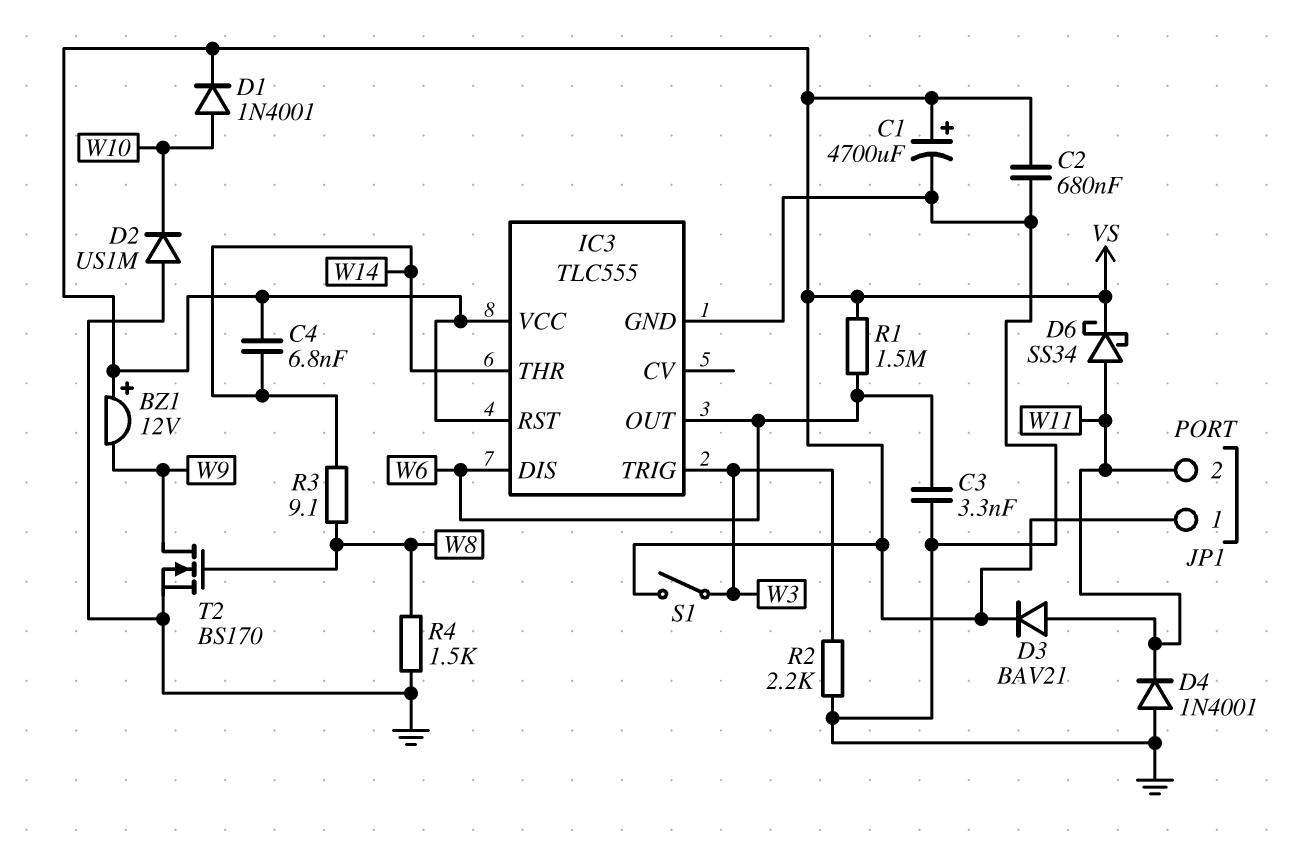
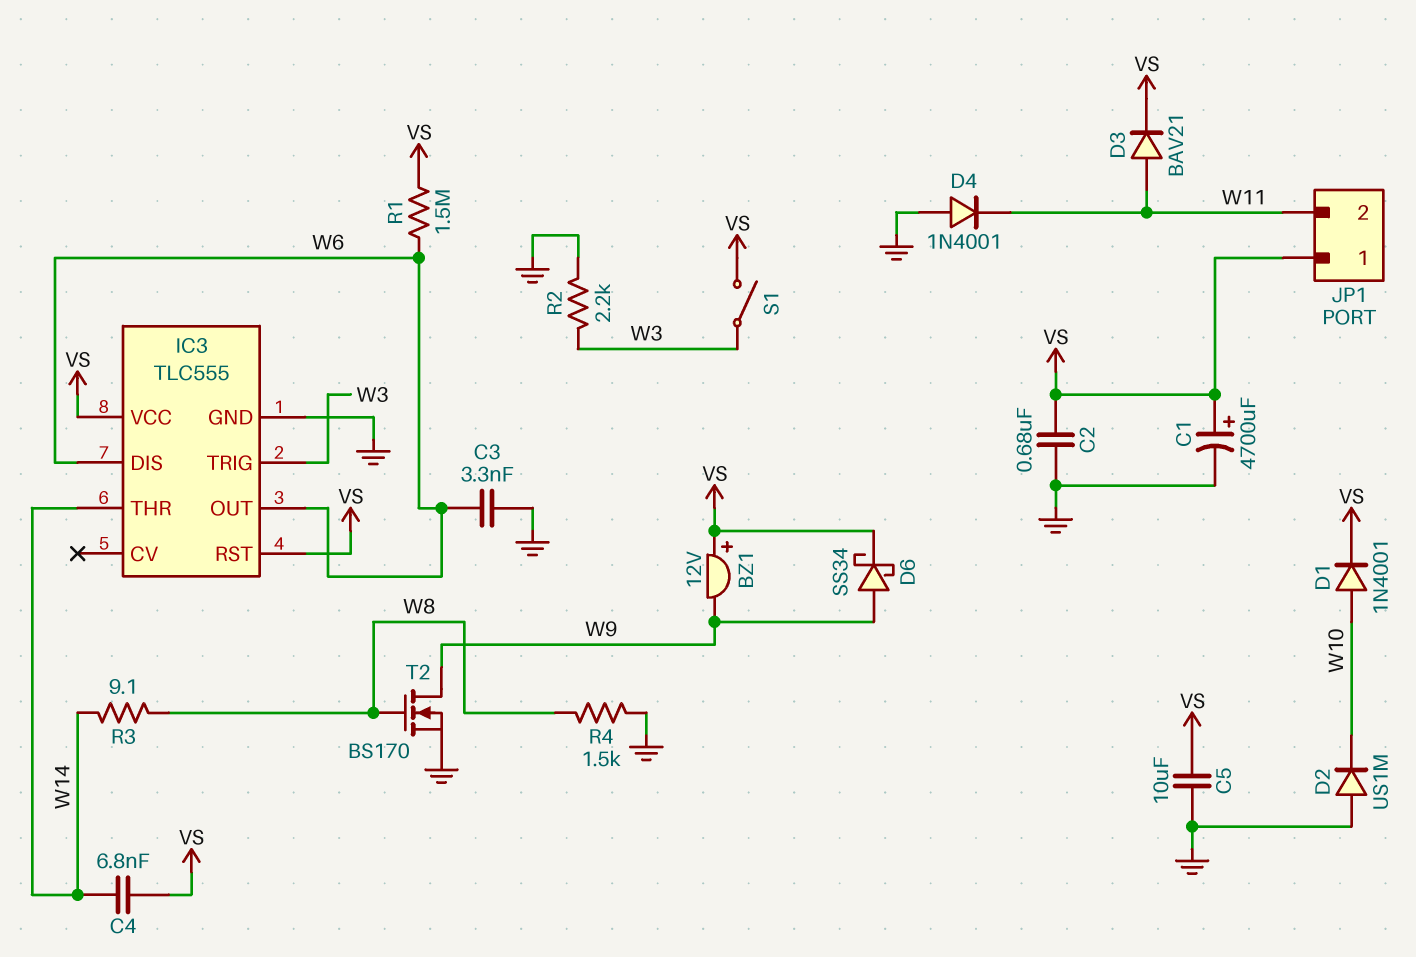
C5: none -> 10uF (GND, VS)
D6: schottky SS34 (A W11, K VS) -> schottky SS34 (A W9, K VS)

